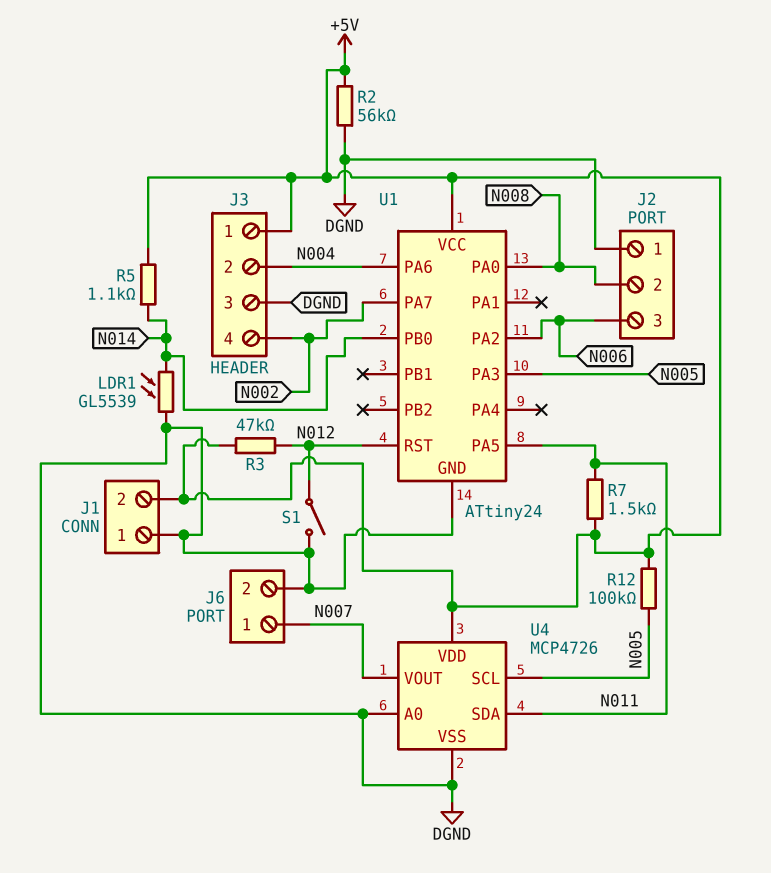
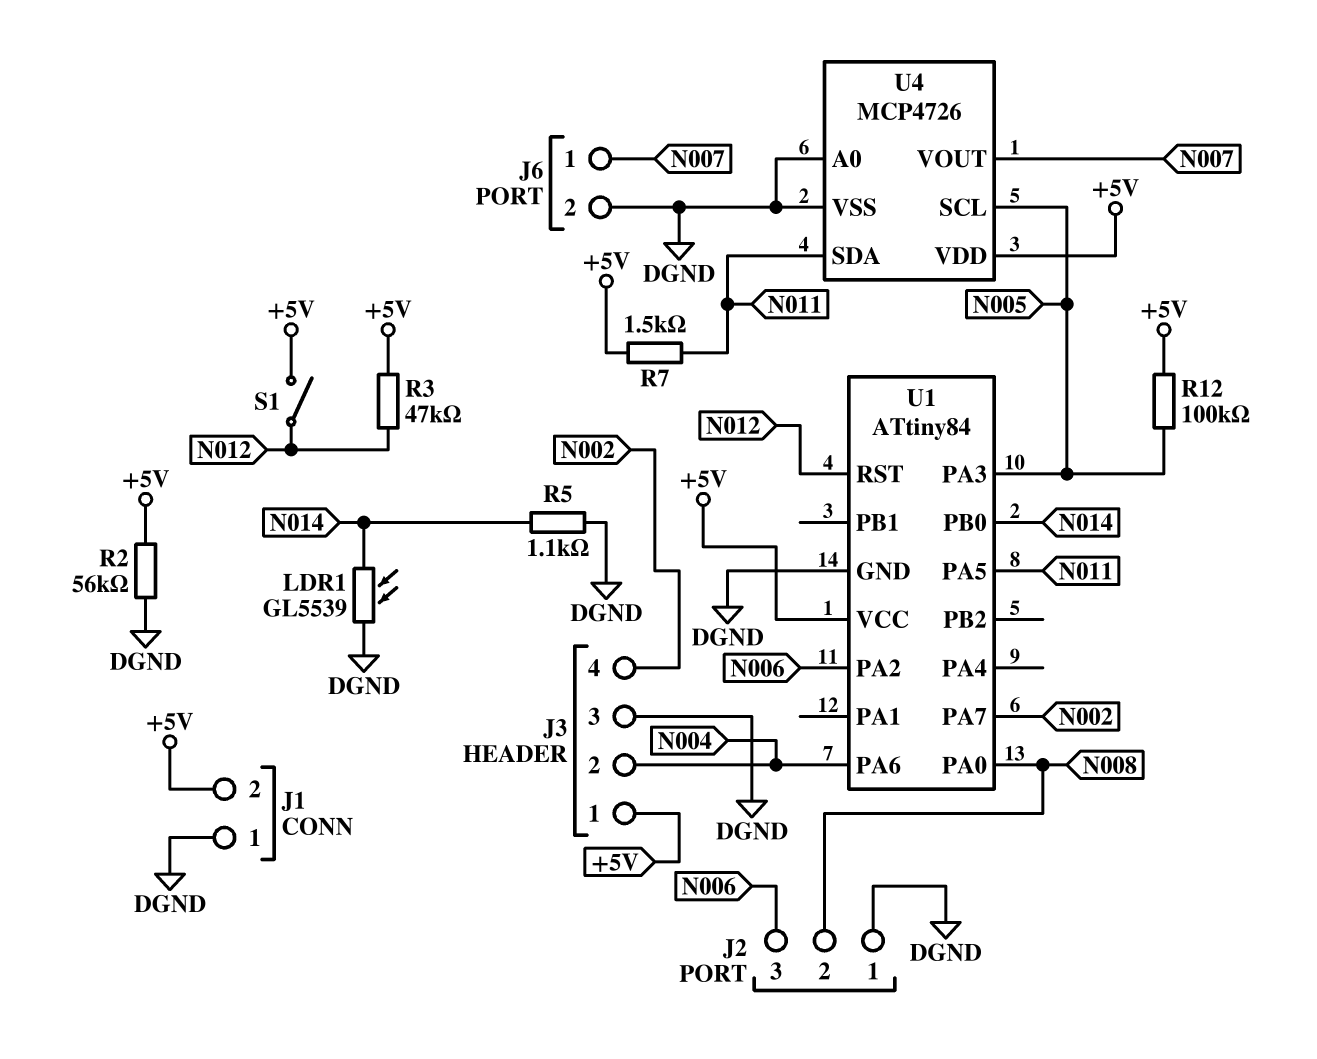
R5: 1.1k (+5V, N014) -> 1.1k (DGND, N014)
S1: switch (DGND, N012) -> switch (+5V, N012)
U1: ATtiny24 -> ATtiny84

